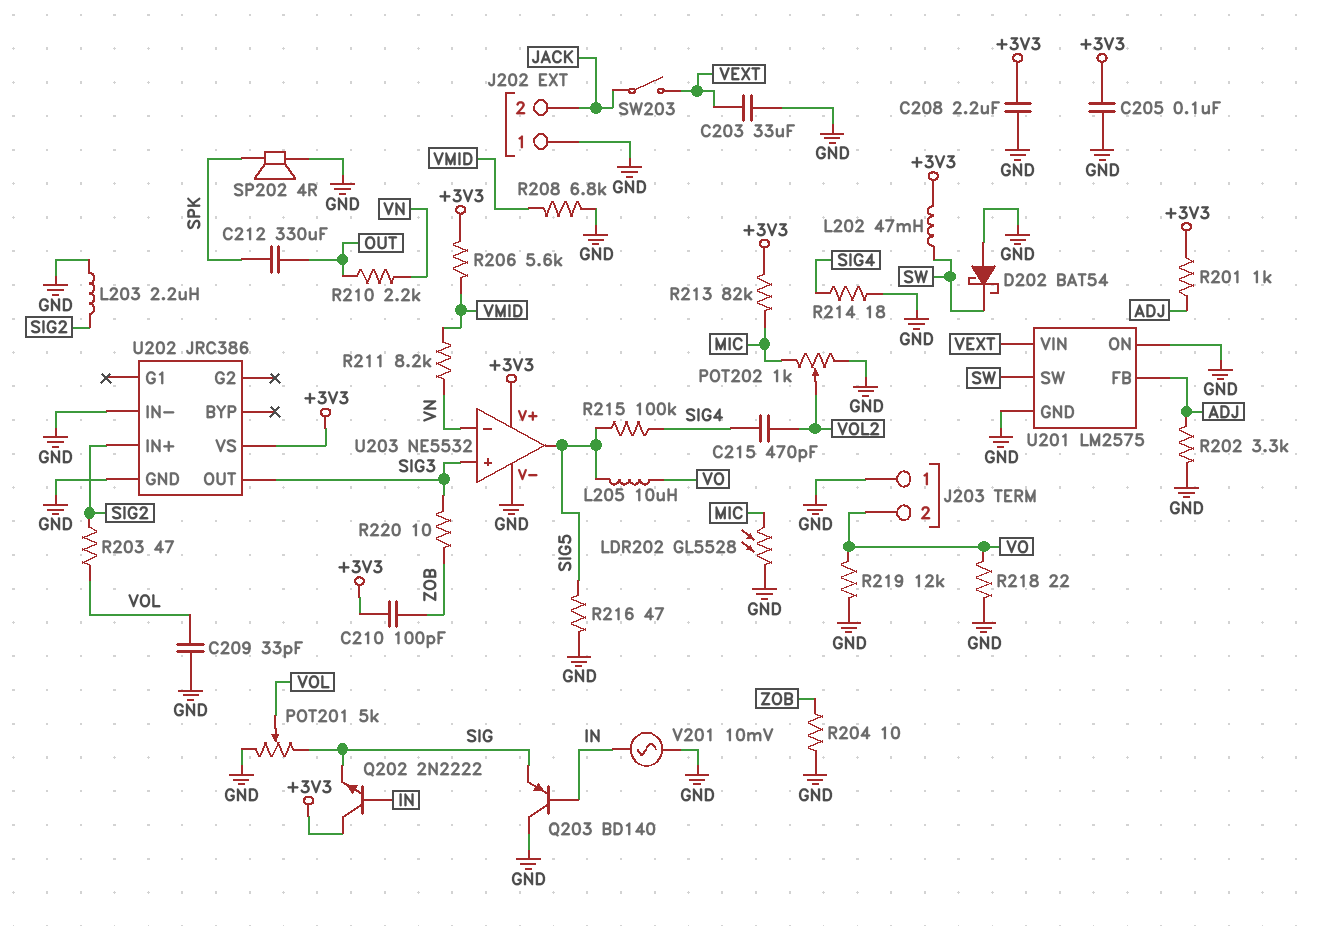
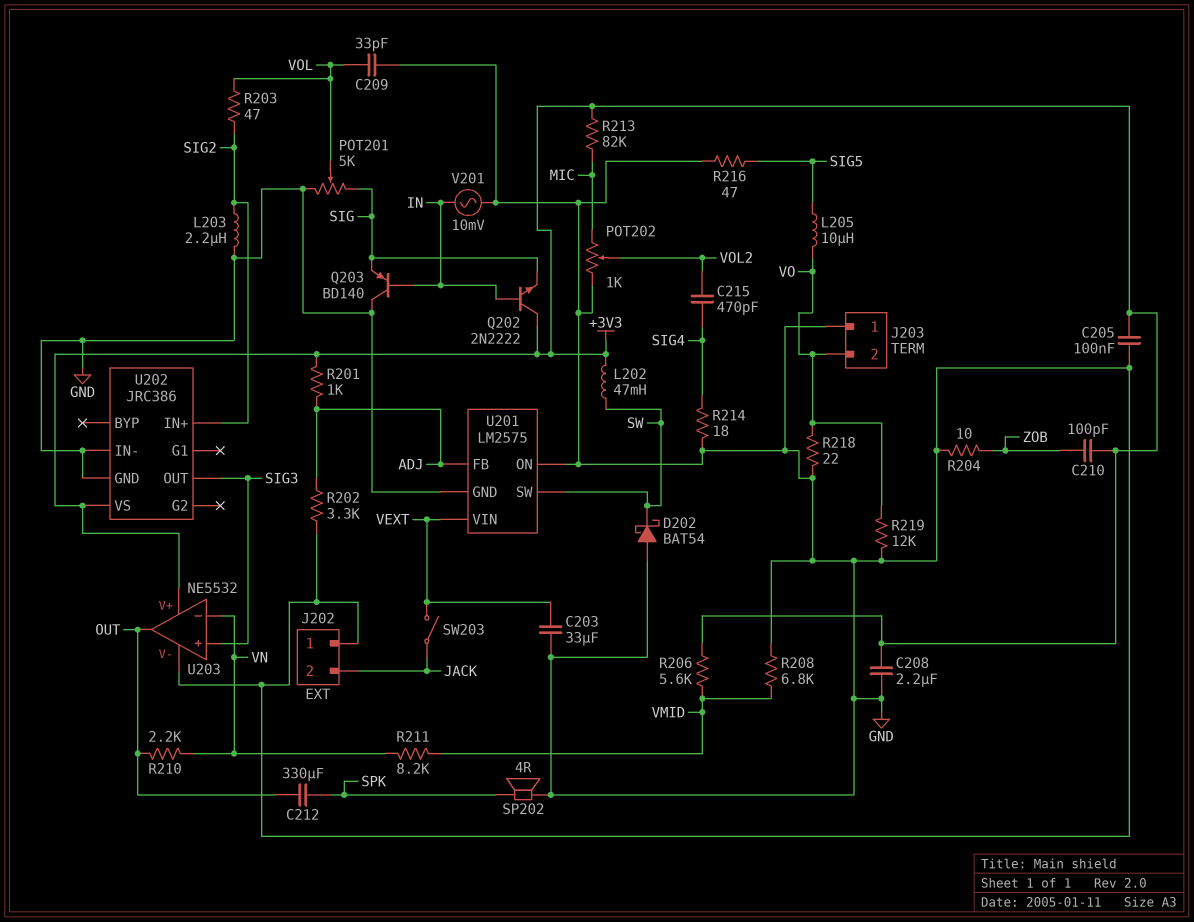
LDR202: GL5528 (GND, MIC) -> none
R215: 100k (SIG4, SIG5) -> none
R220: 10 (SIG3, ZOB) -> none
U203 pin out: SIG5 -> OUT

